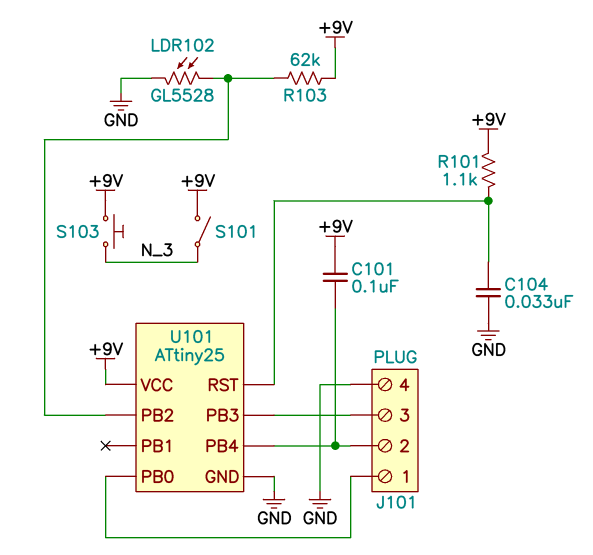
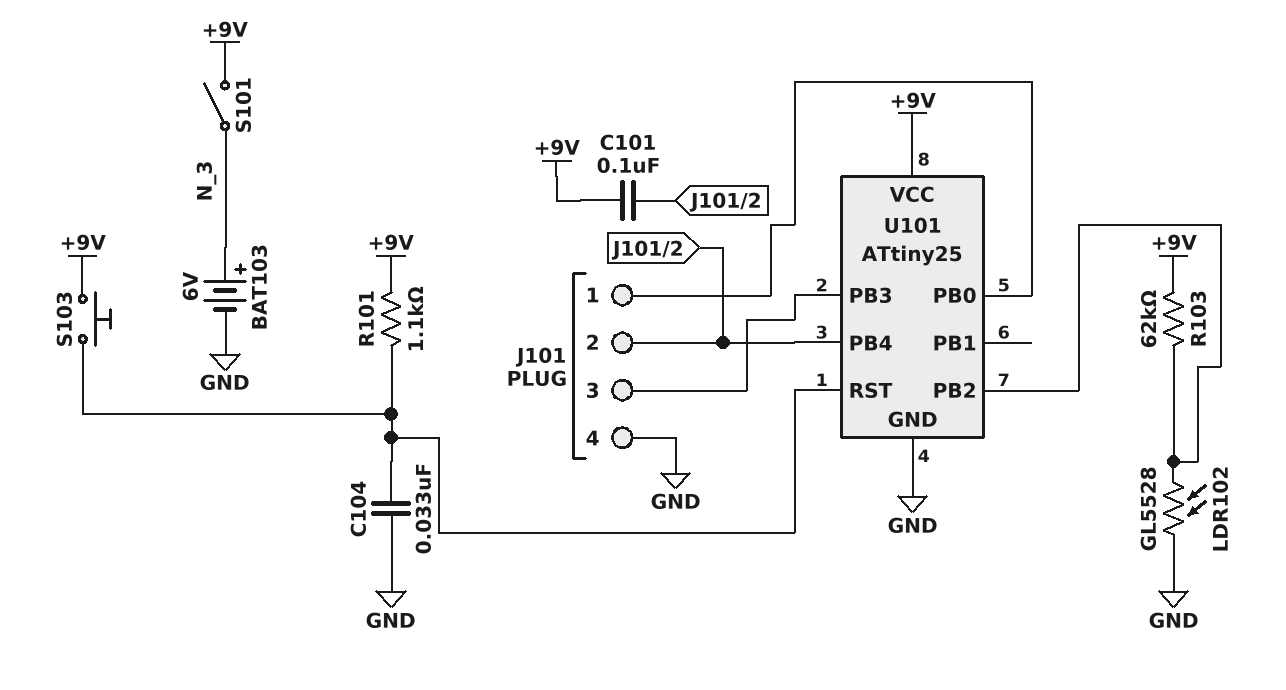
BAT103: none -> 6V (plus N_3, minus GND)
S103: button (+9V, N_3) -> button (+9V, U101/RST)

